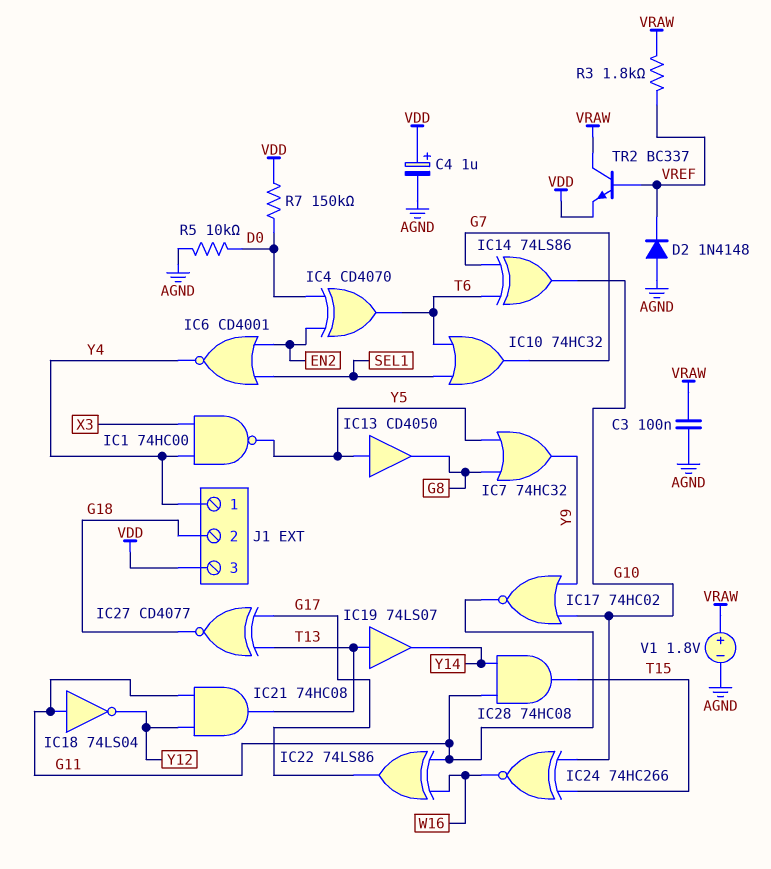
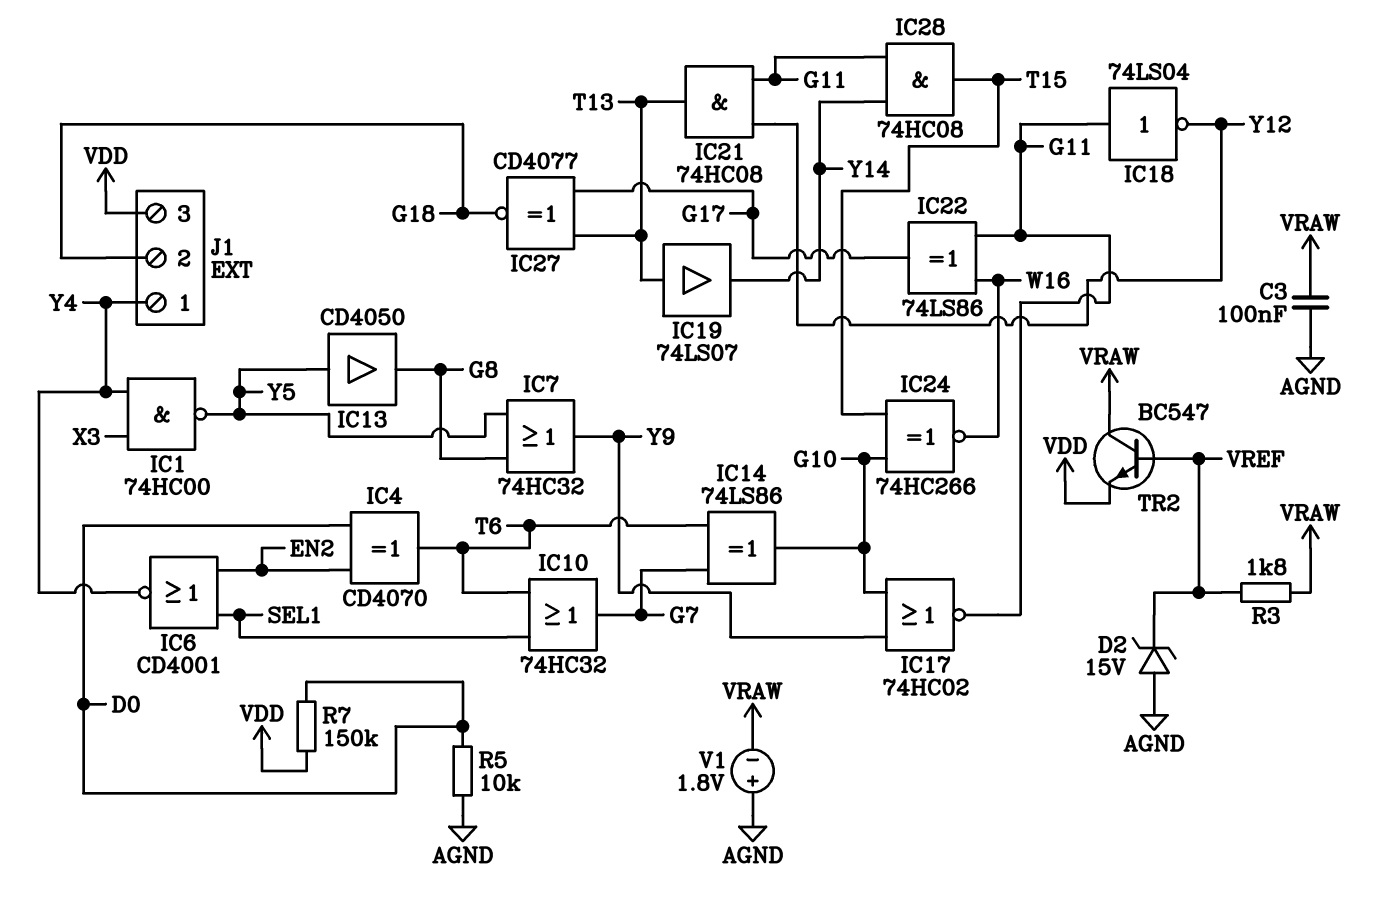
C4: 1uF (plus VDD, minus AGND) -> none
D2: diode 1N4148 (A AGND, K VREF) -> zener 15V (A AGND, K VREF)
TR2: NPN BC337 (B VREF, C VRAW, E VDD) -> NPN BC547 (B VREF, C VRAW, E VDD)
V1: 1.8V (plus VRAW, minus AGND) -> 1.8V (plus AGND, minus VRAW)

